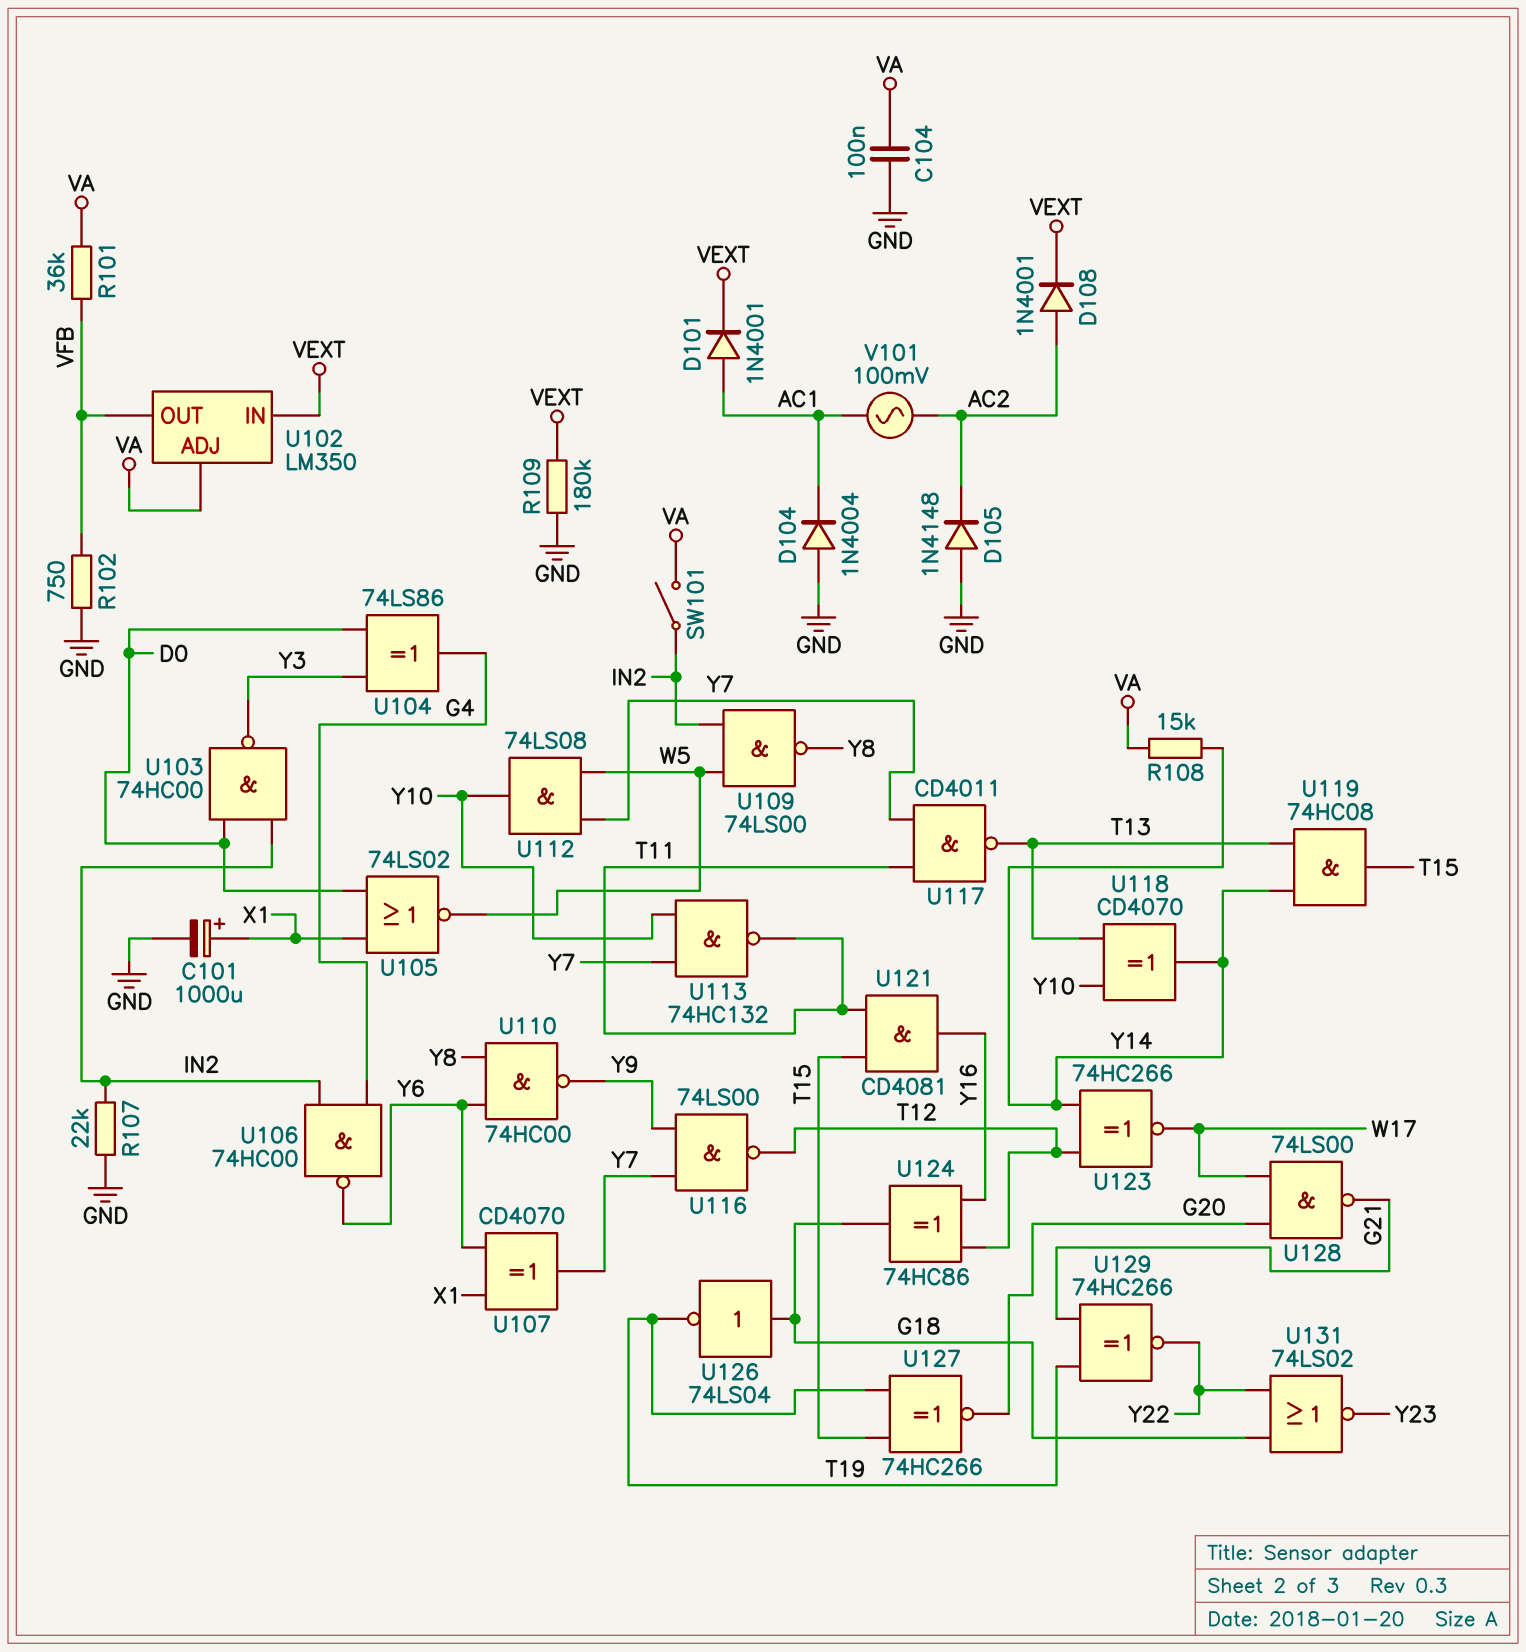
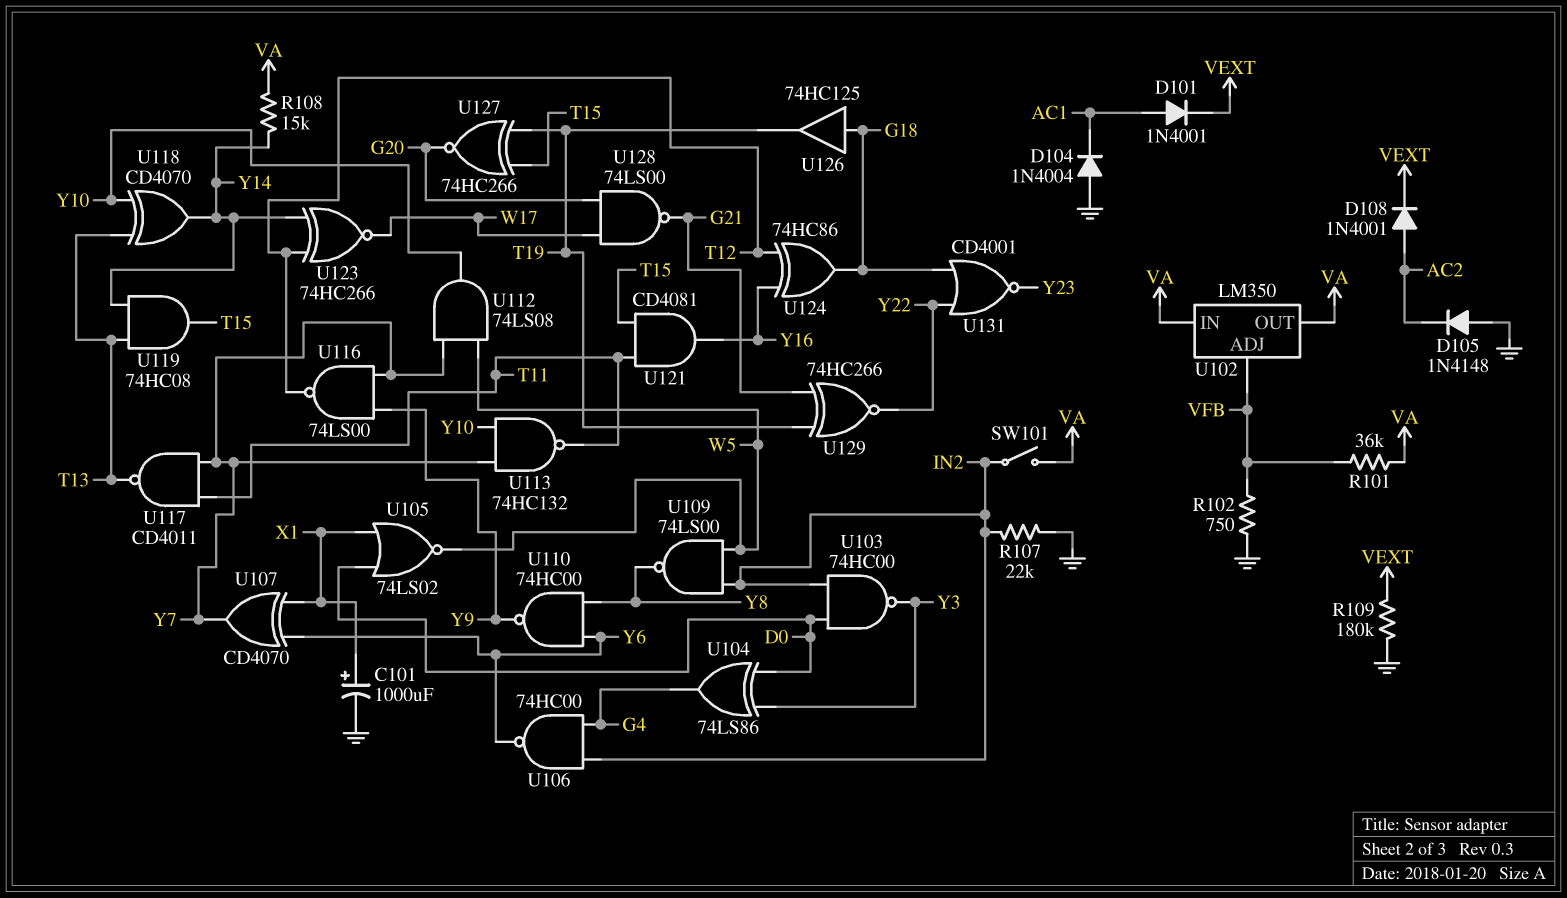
C104: 100nF (GND, VA) -> none
U102 pin ADJ: VA -> VFB
U102 pin IN: VEXT -> VA
U102 pin OUT: VFB -> VA
U126: NOT 74LS04 (in G18, out T19) -> buffer 74HC125 (in G18, out T19)
U131: NOR 74LS02 (in G18, in Y22, out Y23) -> NOR CD4001 (in G18, in Y22, out Y23)
V101: AC 100mV (AC1, AC2) -> none

